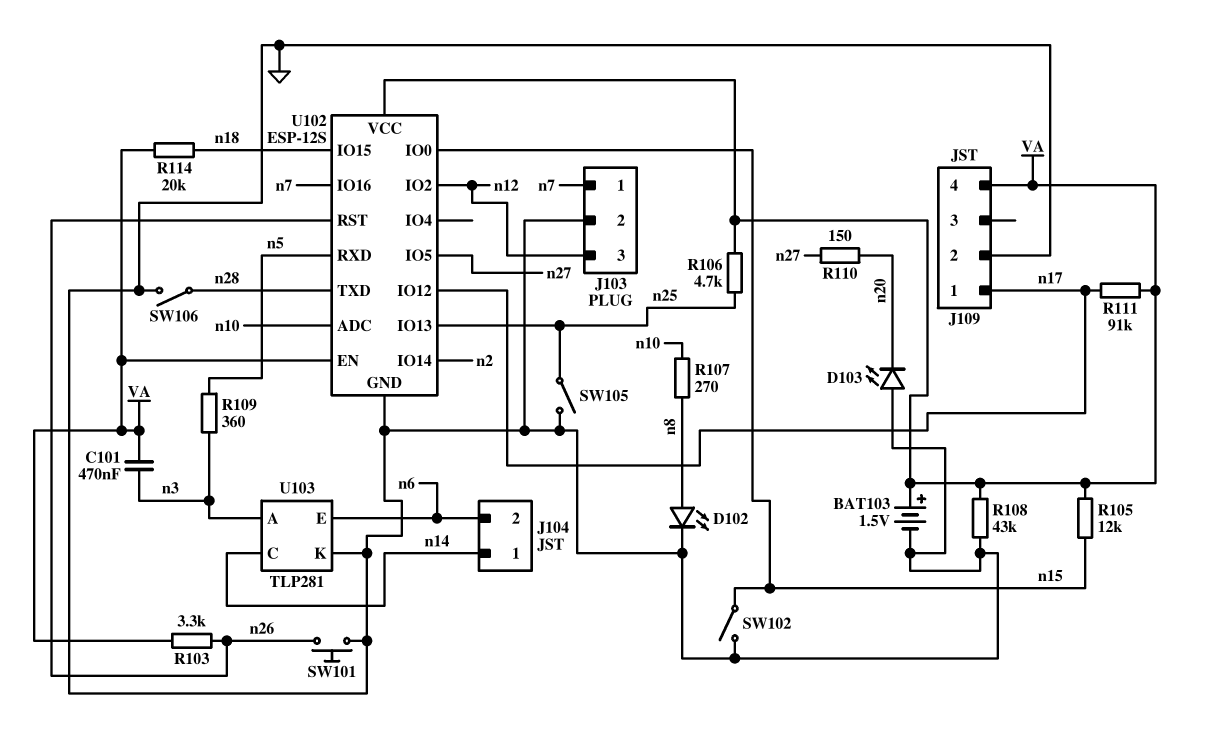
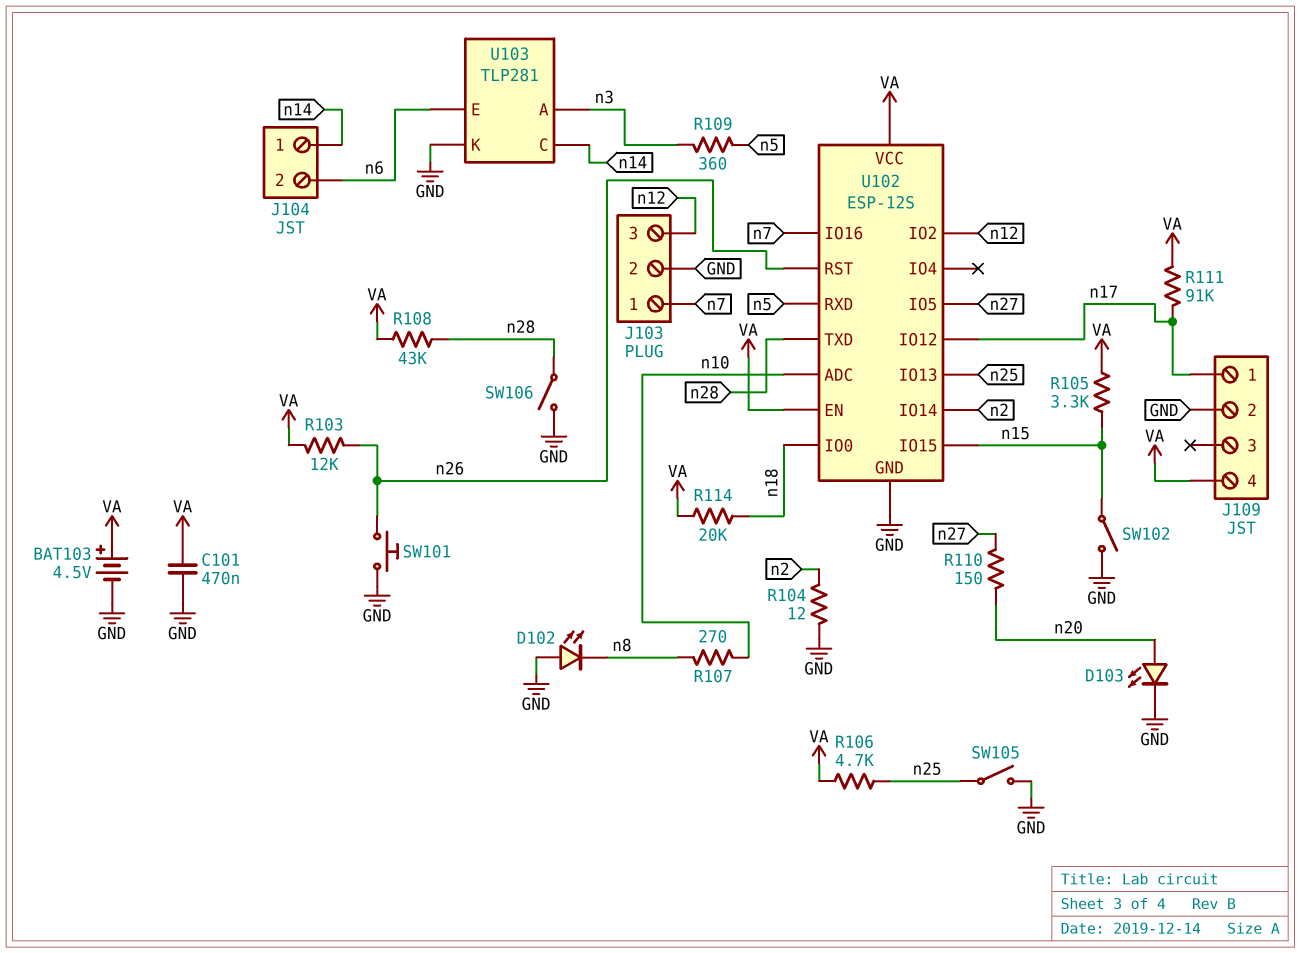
BAT103: 1.5V (plus VA, minus GND) -> 4.5V (plus VA, minus GND)
C101: 470nF (VA, n3) -> 470nF (GND, VA)
D102: LED (A n8, K GND) -> LED (A GND, K n8)
D103: LED (A GND, K n20) -> LED (A n20, K GND)
R103: 3.3k (VA, n26) -> 12k (VA, n26)
R104: none -> 12 (GND, n2)
R105: 12k (VA, n15) -> 3.3k (VA, n15)
R108: 43k (GND, VA) -> 43k (VA, n28)
U102 pin IO0: n15 -> n18
U102 pin IO15: n18 -> n15

